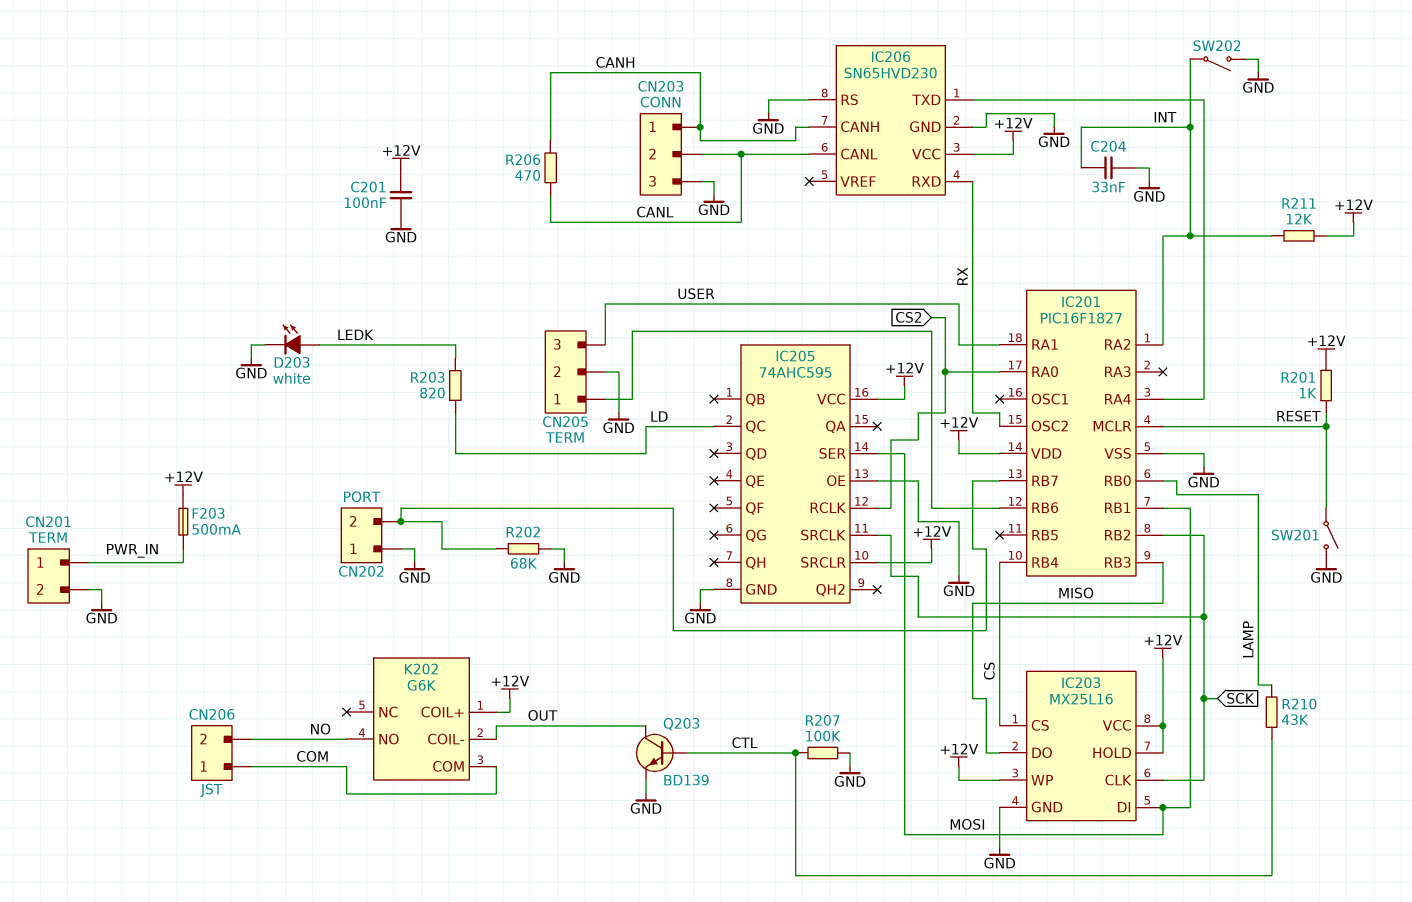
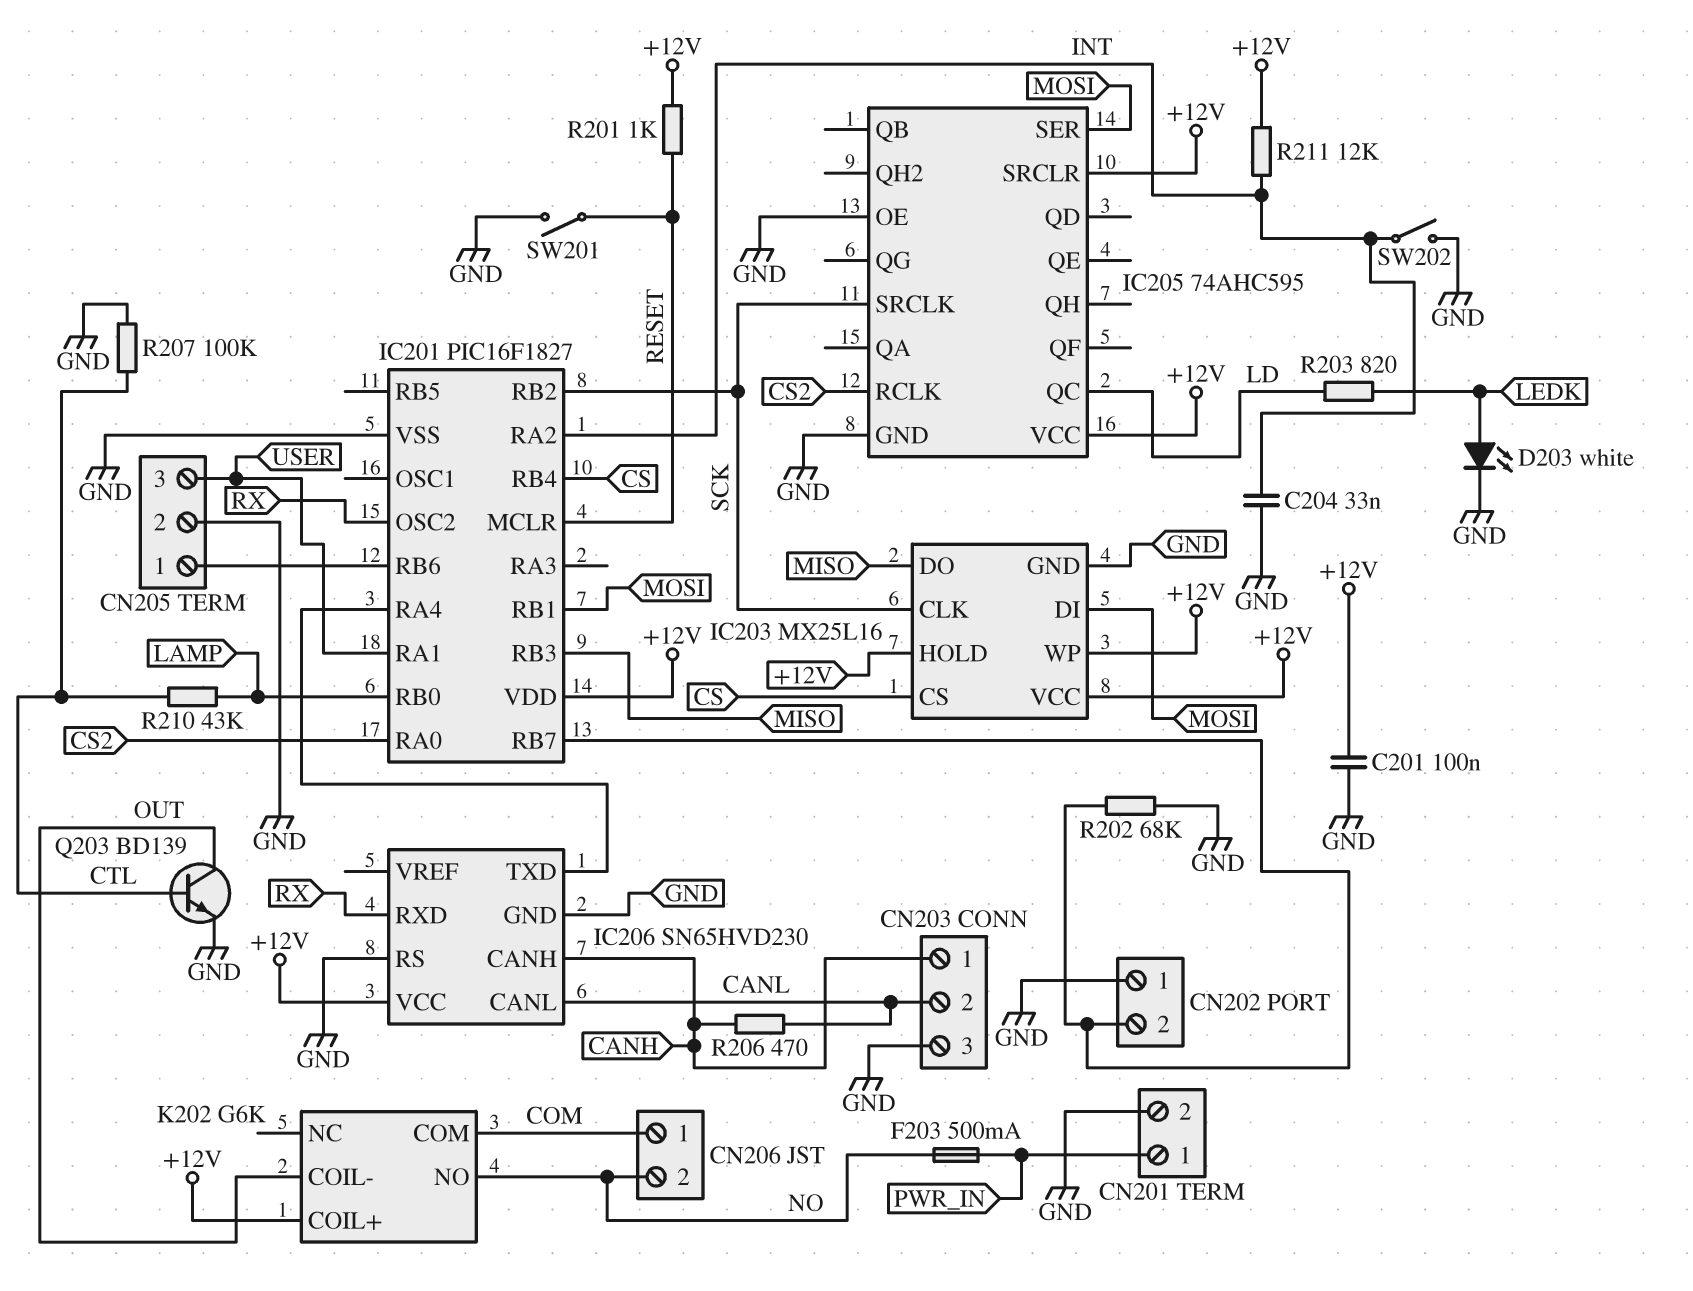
F203: 500mA (+12V, PWR_IN) -> 500mA (NO, PWR_IN)

